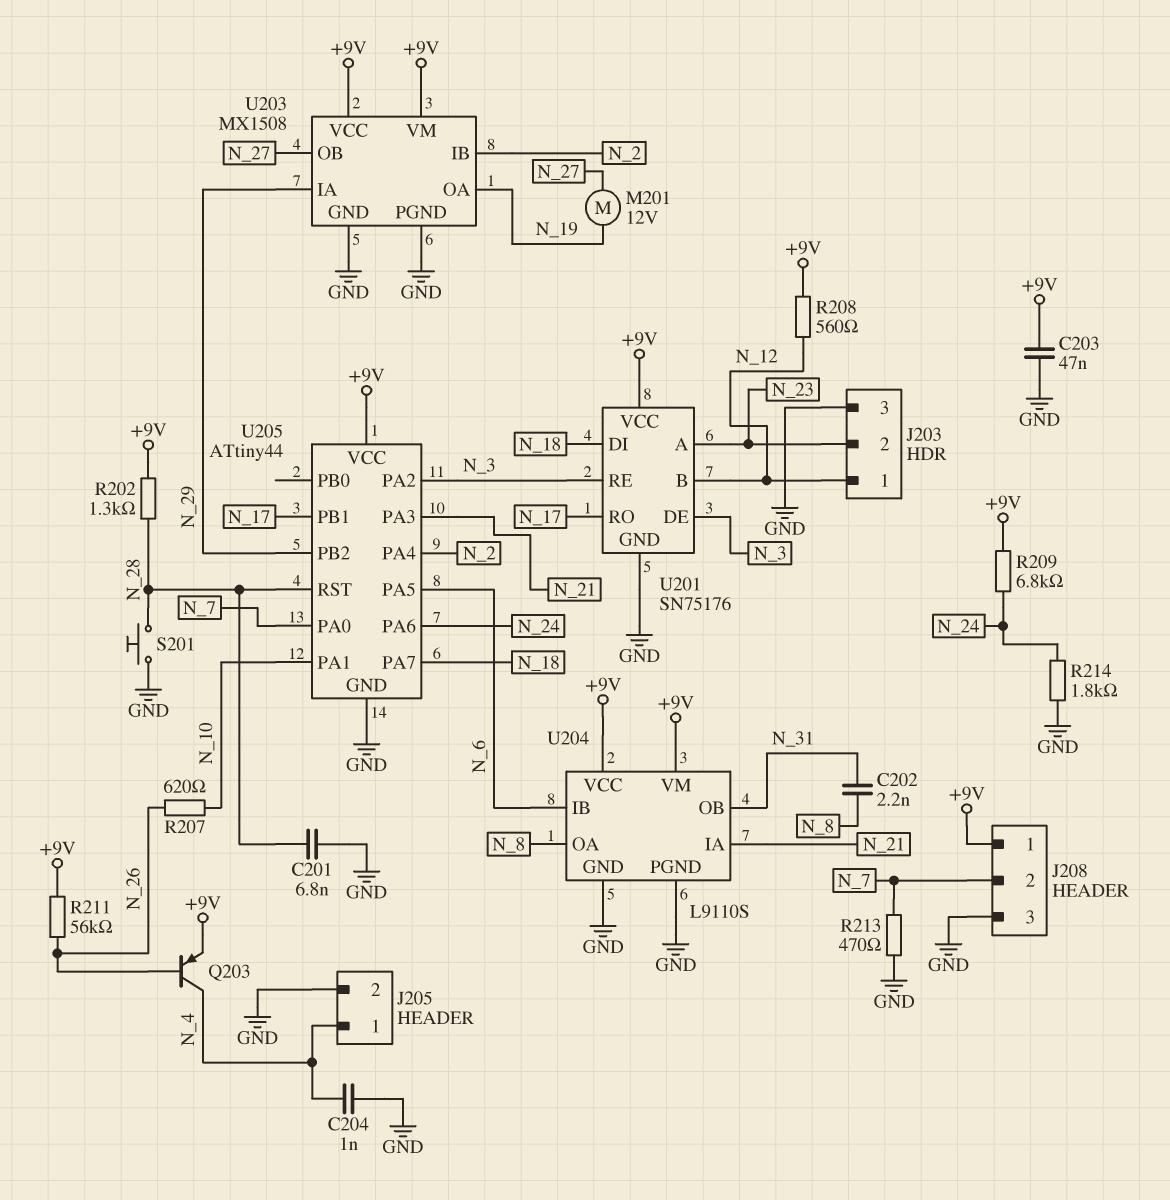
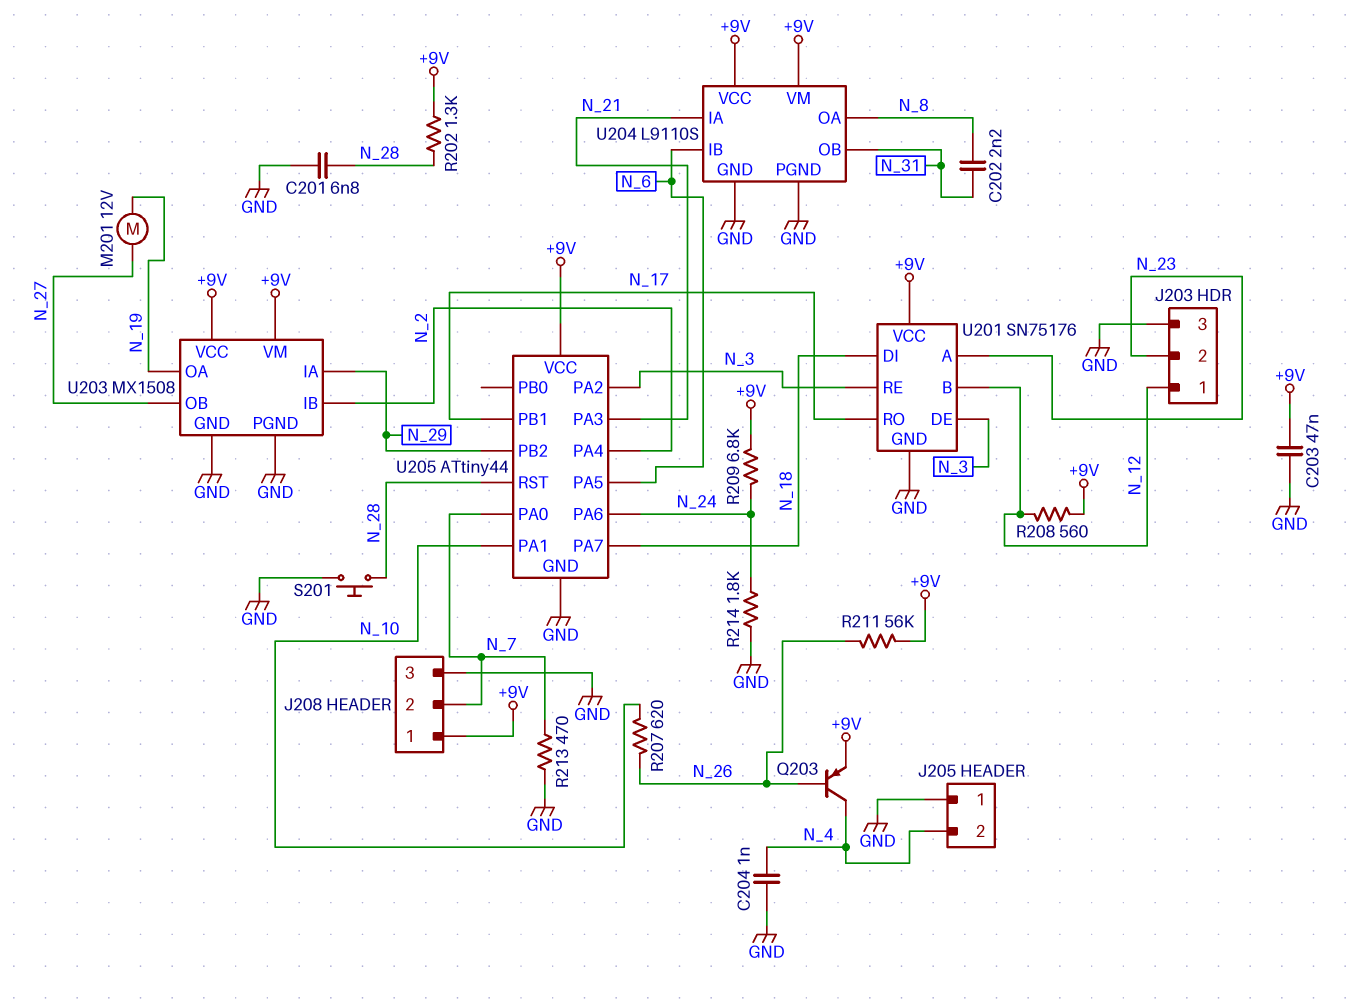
J205 pin 1: N_4 -> GND
J205 pin 2: GND -> N_4

